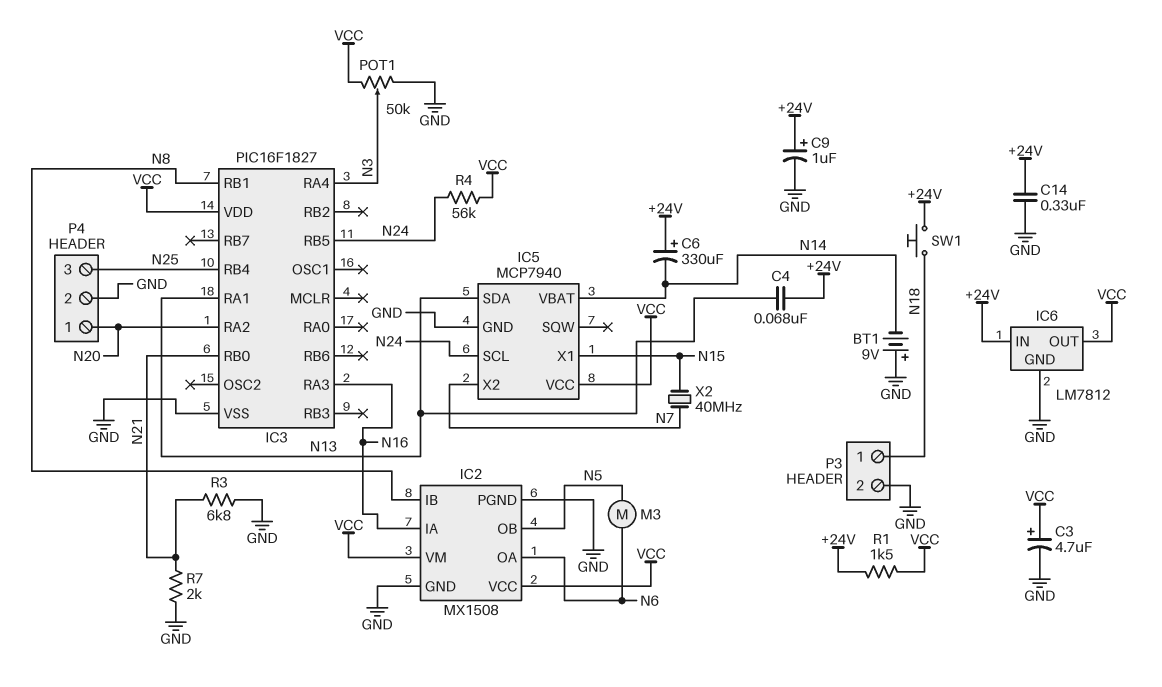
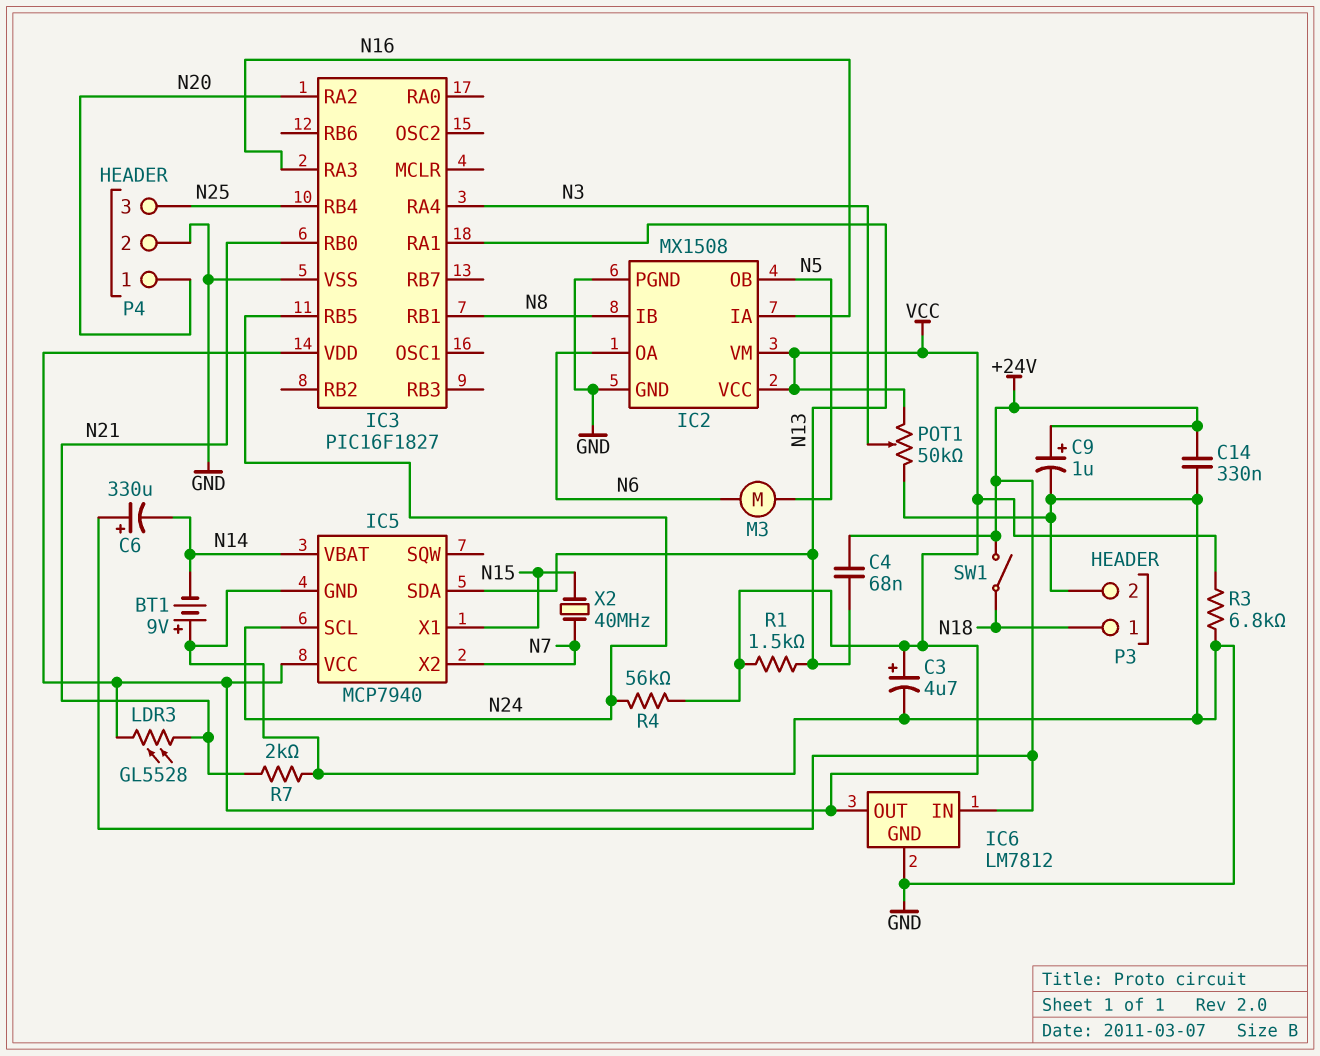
LDR3: none -> GL5528 (N21, VCC)
R1: 1.5k (+24V, VCC) -> 1.5k (N13, VCC)
R3: 6.8k (GND, N21) -> 6.8k (GND, VCC)
SW1: button (+24V, N18) -> switch (+24V, N18)

